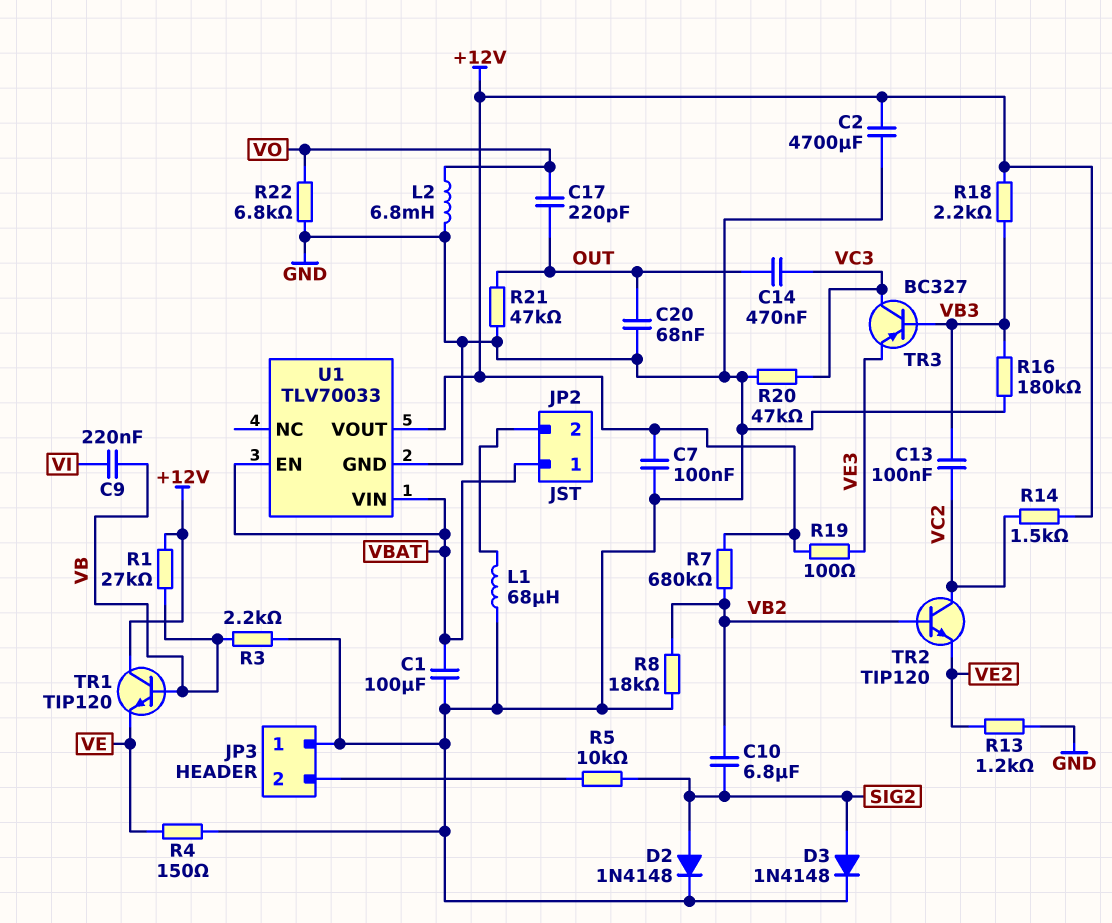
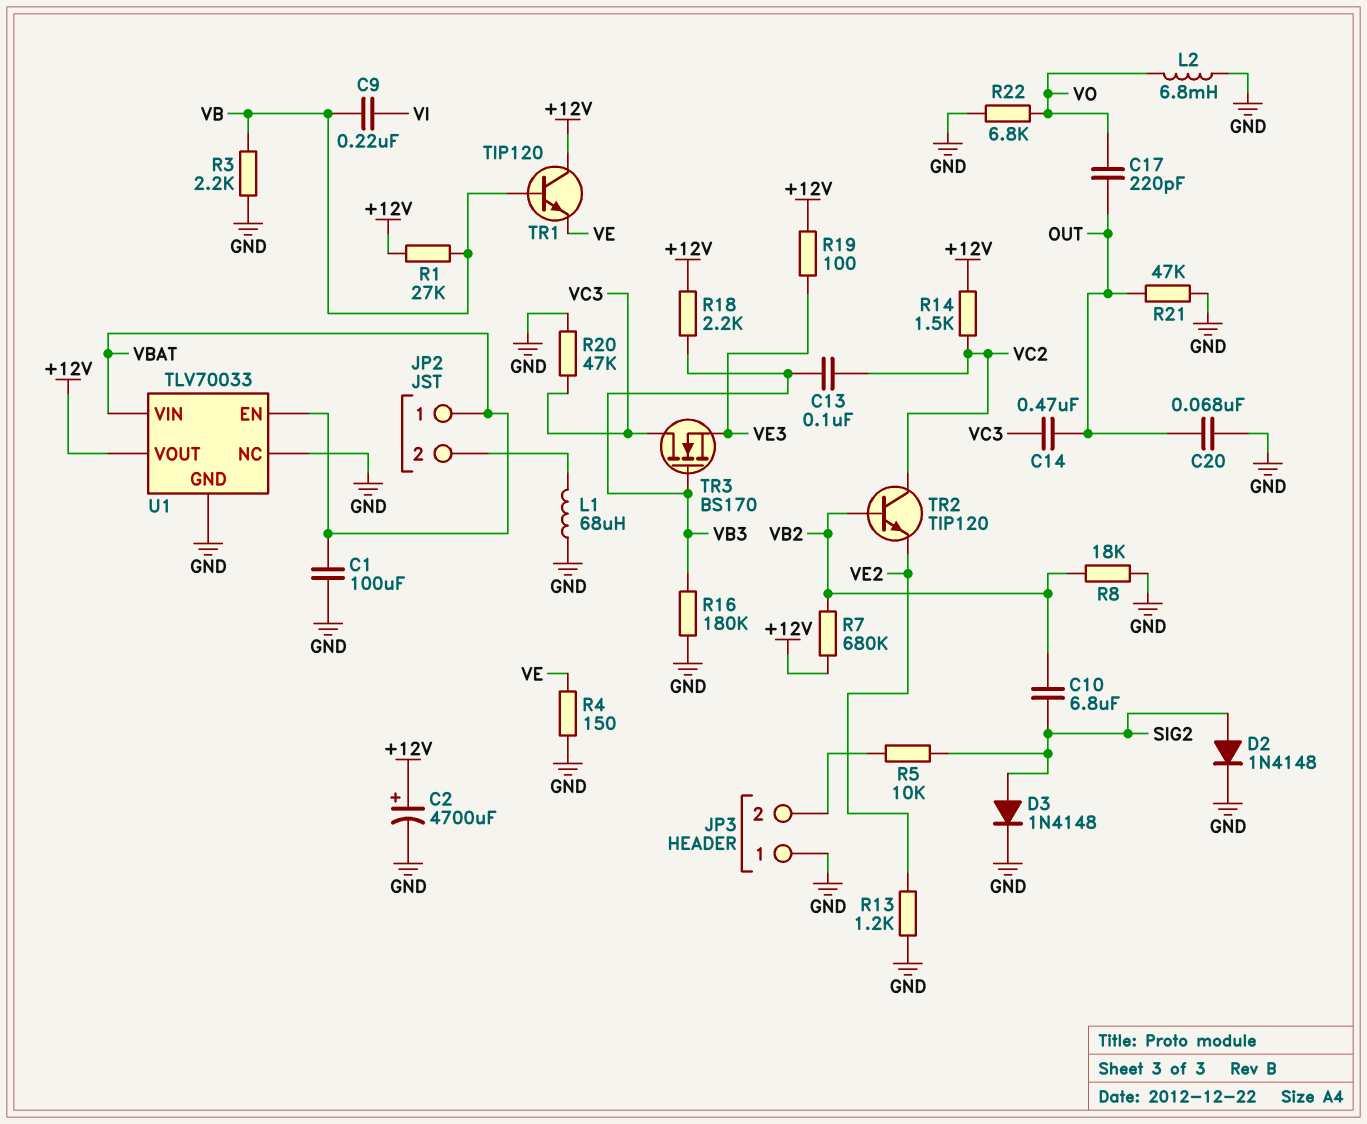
C2: 4700uF (+12V, GND) -> 4700uF (plus +12V, minus GND)
C7: 100nF (+12V, GND) -> none
TR3: PNP BC327 (B VB3, C VC3, E VE3) -> NMOS BS170 (G VB3, D VC3, S VE3)
U1 pin NC: none -> GND

